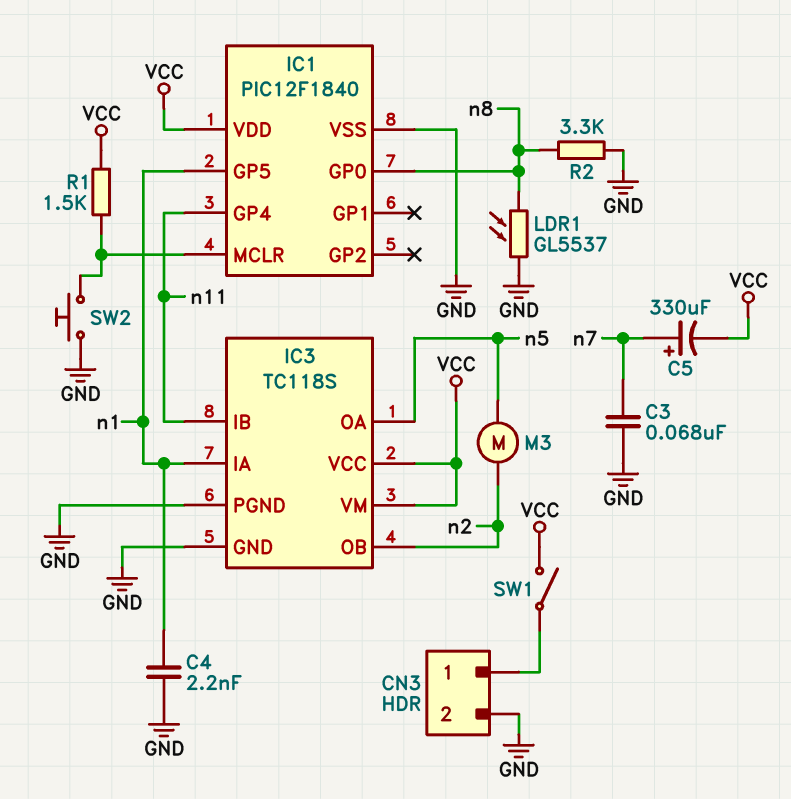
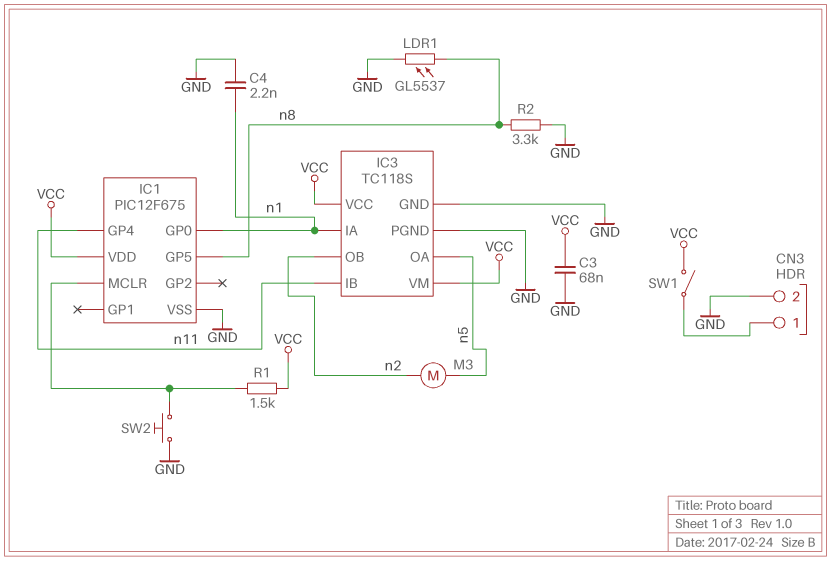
C3: 68nF (GND, n7) -> 68nF (GND, VCC)
C5: 330uF (plus n7, minus VCC) -> none
IC1: PIC12F1840 -> PIC12F675
IC1 pin GP0: n8 -> n1
IC1 pin GP5: n1 -> n8

